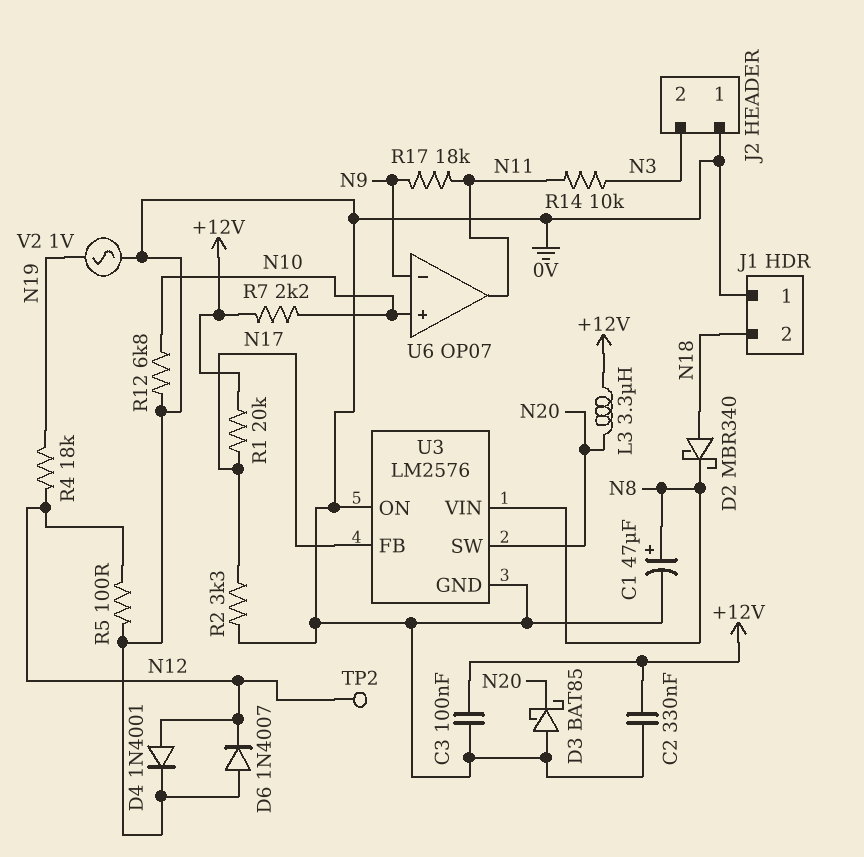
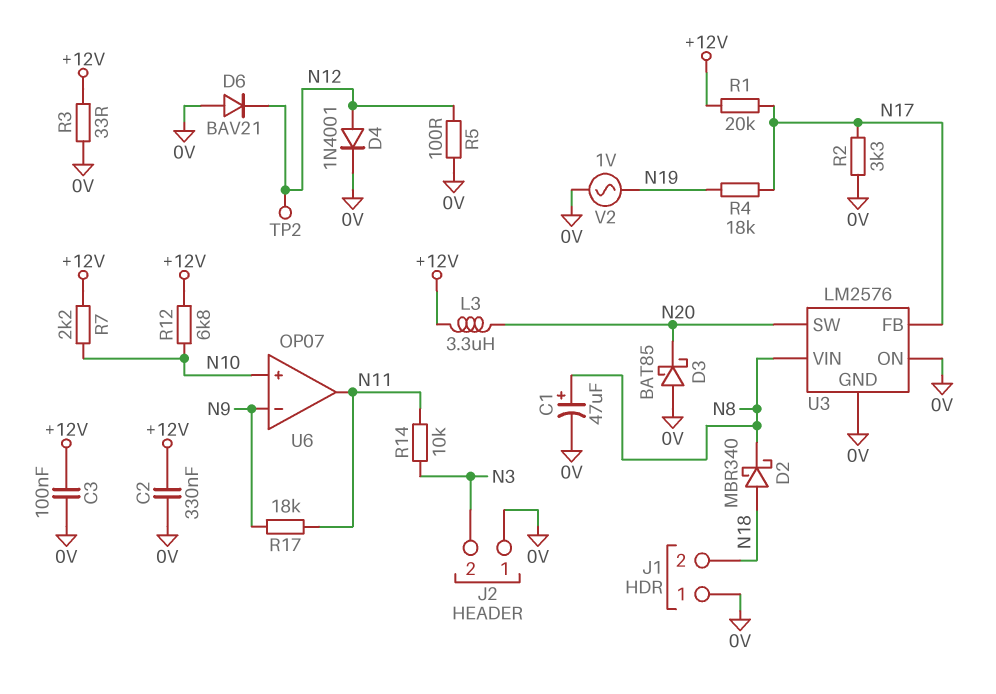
D6: diode 1N4007 (A 0V, K N12) -> diode BAV21 (A 0V, K N12)
R3: none -> 33 (+12V, 0V)
R4: 18k (N12, N19) -> 18k (N17, N19)
R12: 6.8k (0V, N10) -> 6.8k (+12V, N10)

